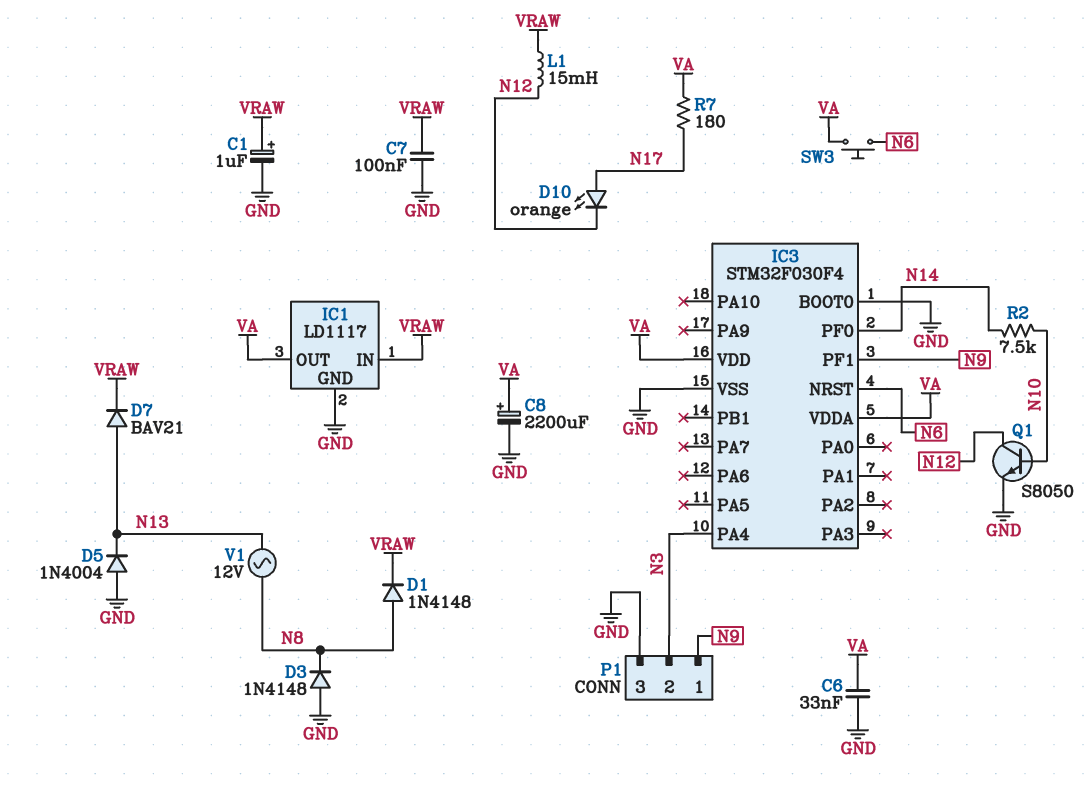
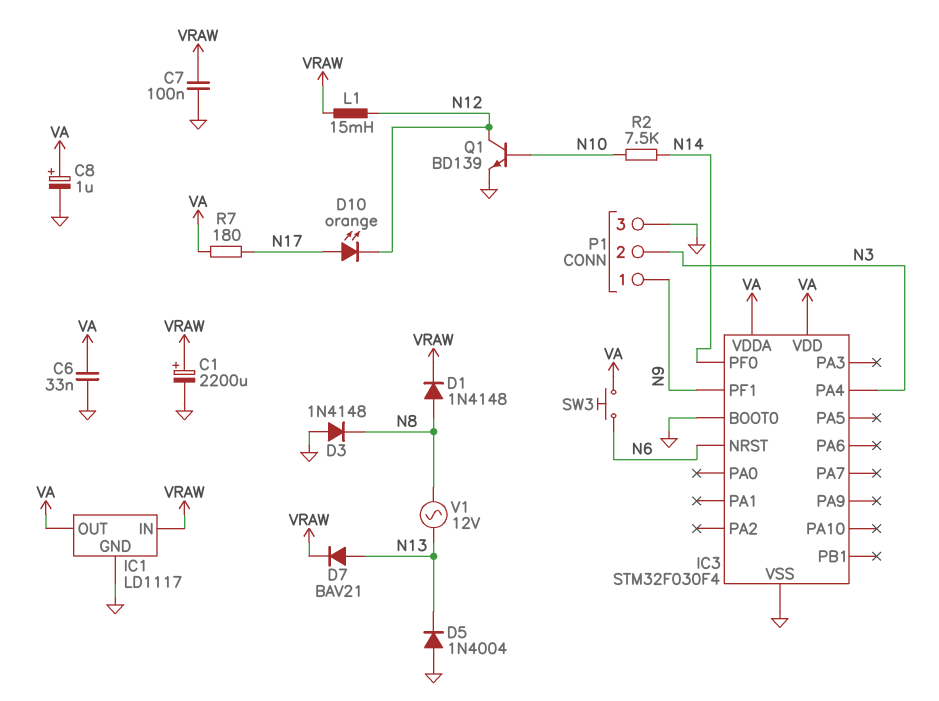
C1: 1uF (plus VRAW, minus GND) -> 2200uF (plus VRAW, minus GND)
C8: 2200uF (plus VA, minus GND) -> 1uF (plus VA, minus GND)
Q1: NPN S8050 (B N10, C N12, E GND) -> NPN BD139 (B N10, C N12, E GND)

